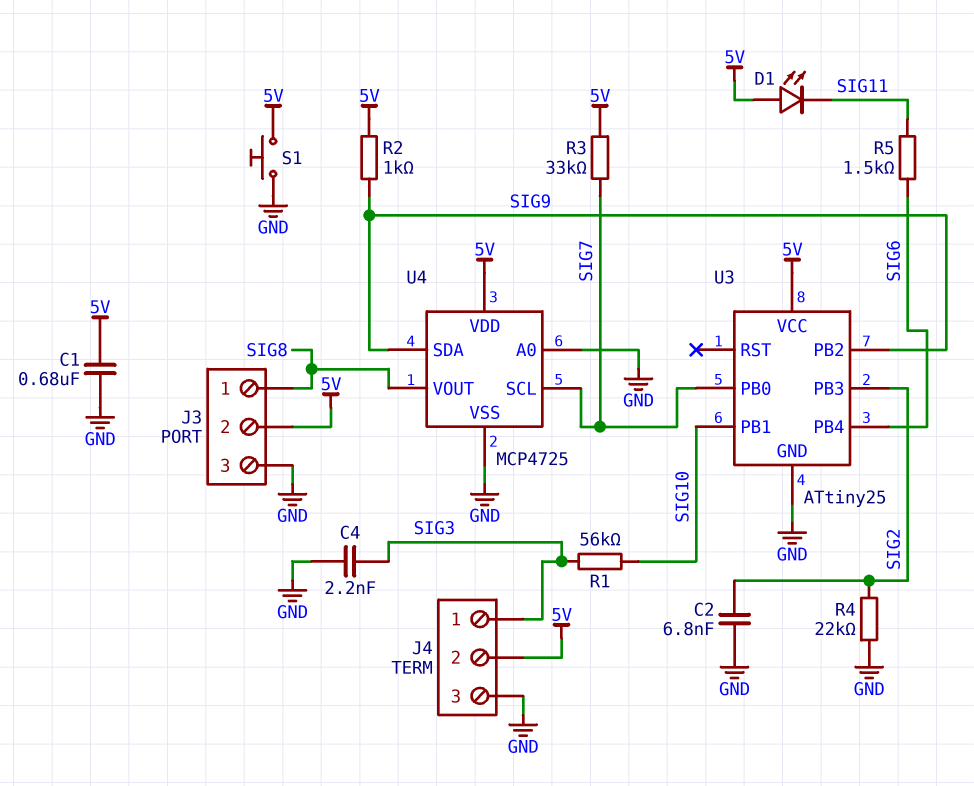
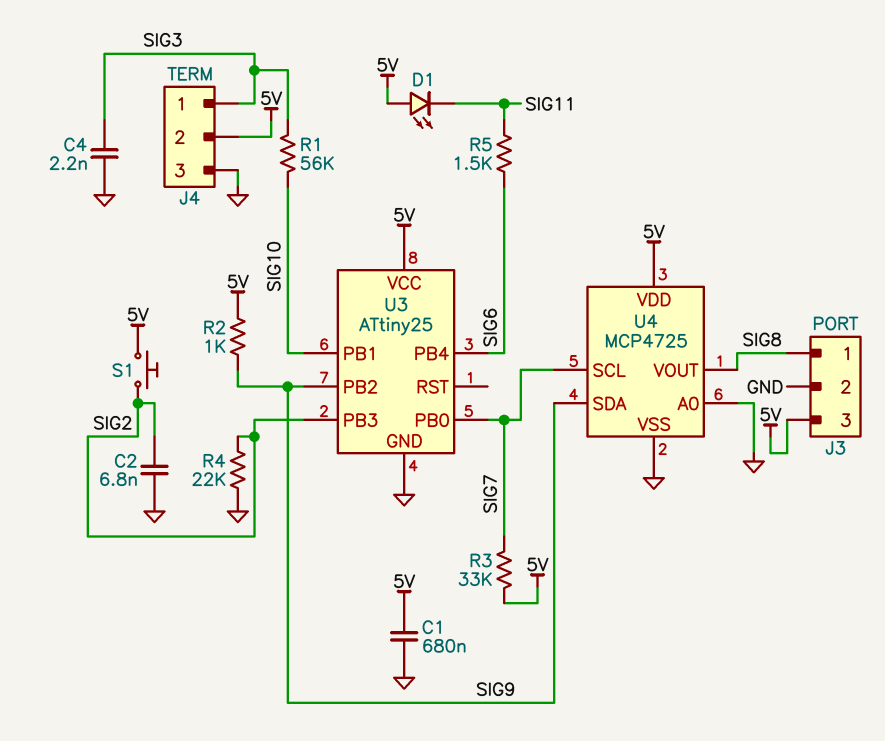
J3 pin 2: 5V -> GND
J3 pin 3: GND -> 5V
S1: button (5V, GND) -> button (5V, SIG2)

